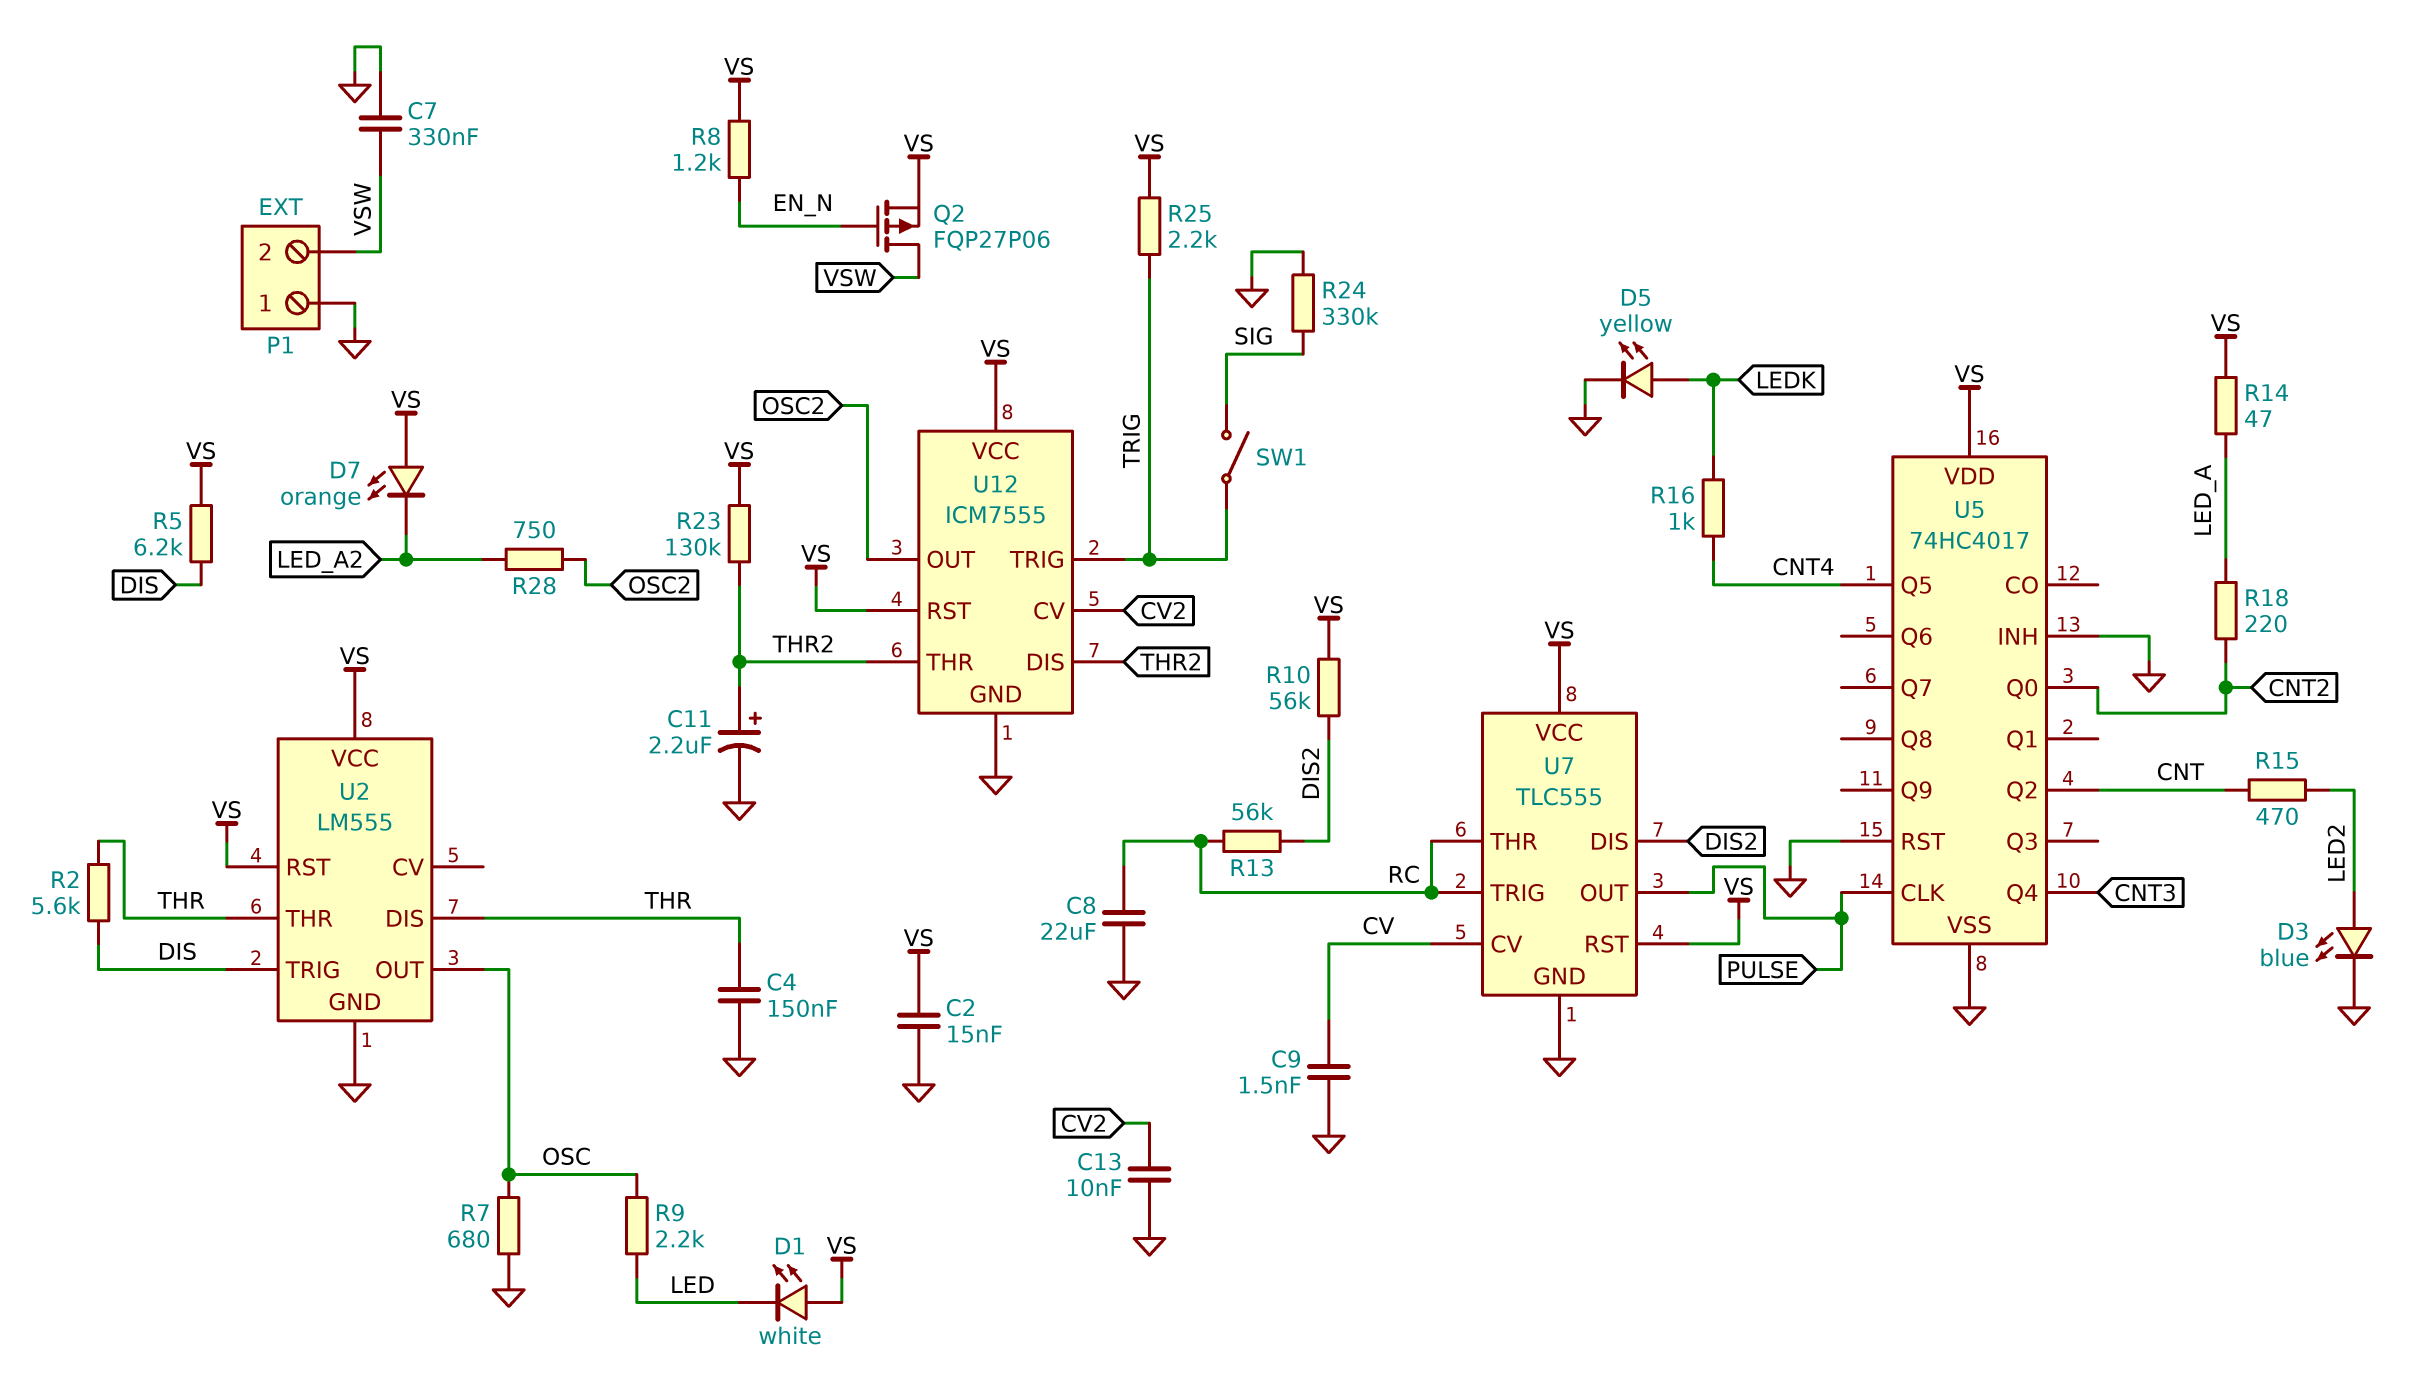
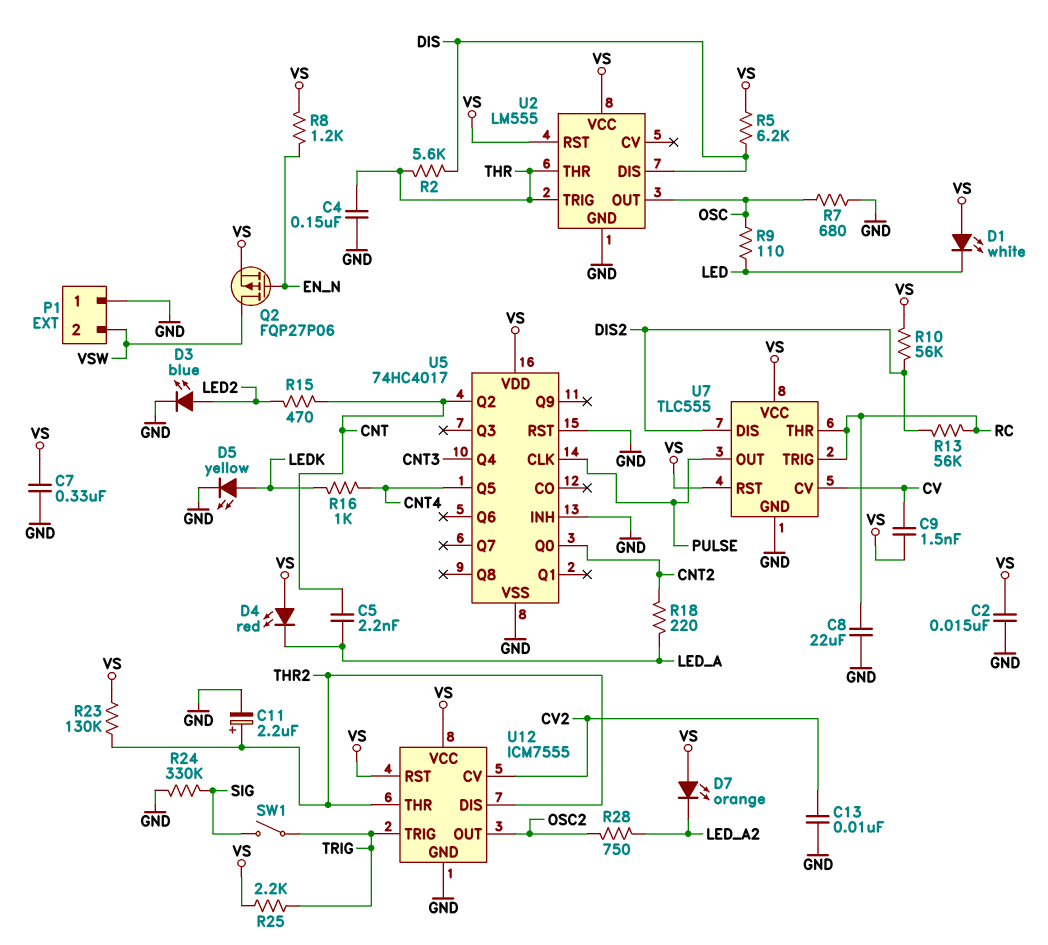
C5: none -> 2.2nF (CNT, LED_A)
C7: 330nF (GND, VSW) -> 330nF (GND, VS)
C9: 1.5nF (CV, GND) -> 1.5nF (CV, VS)
D4: none -> LED red (A VS, K LED_A)
R9: 2.2k (LED, OSC) -> 110 (LED, OSC)
R14: 47 (LED_A, VS) -> none
U2 pin DIS: THR -> DIS
U2 pin TRIG: DIS -> THR

